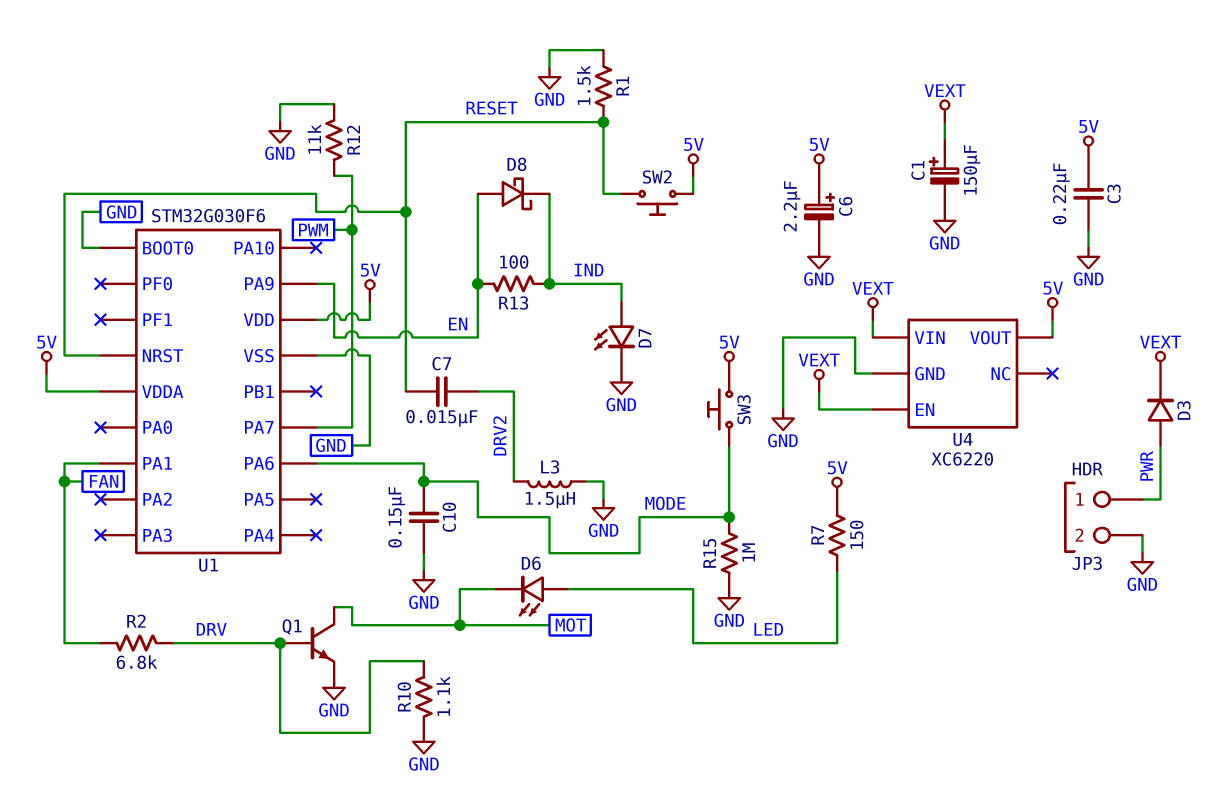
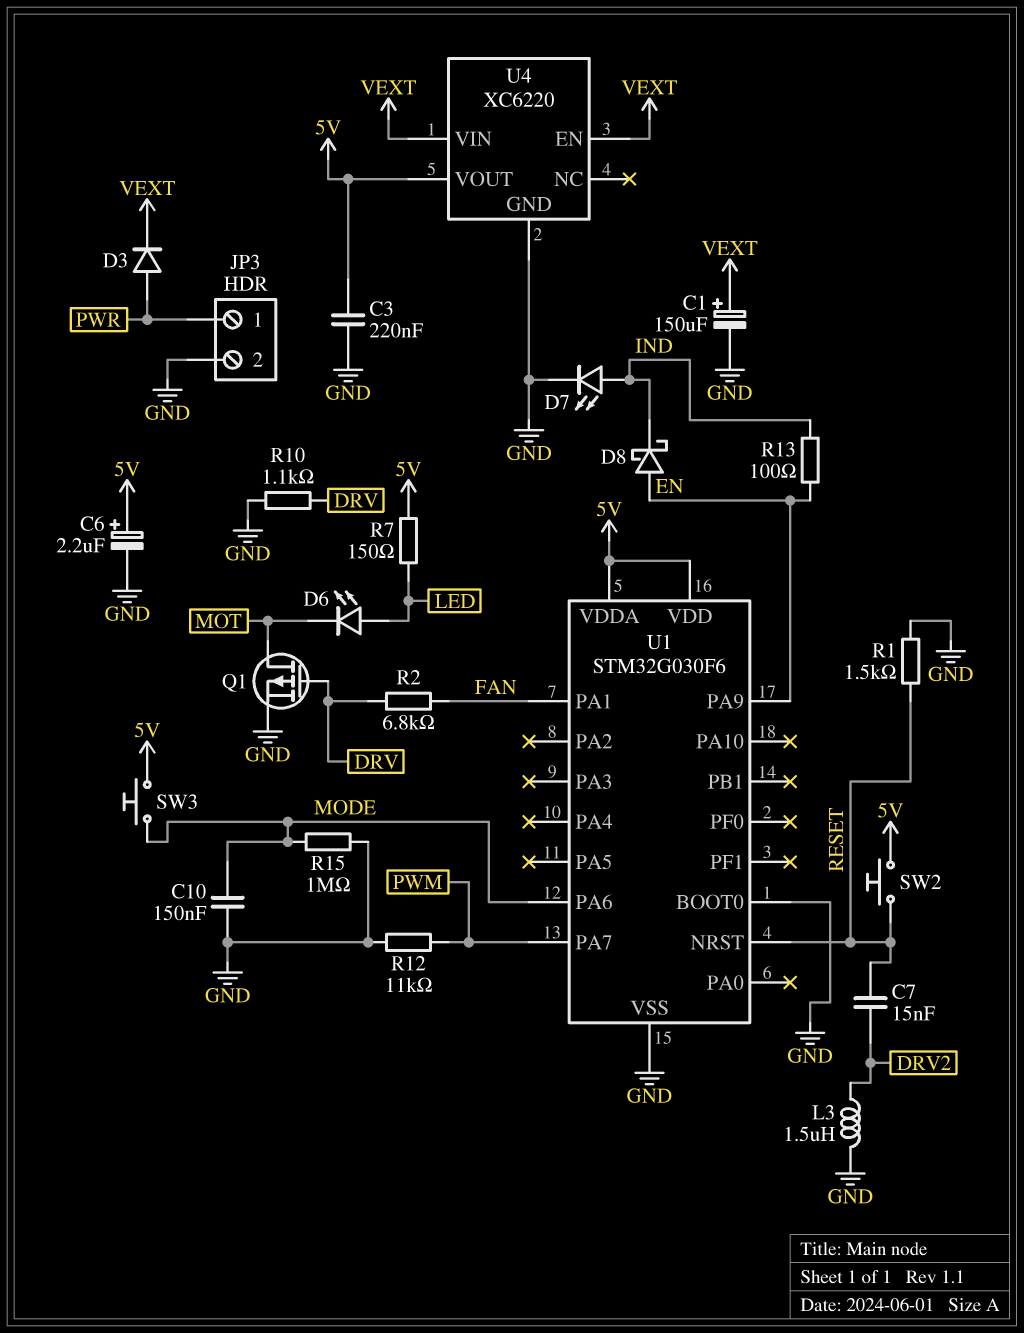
Q1: NPN (B DRV, C MOT, E GND) -> PMOS (G DRV, D MOT, S GND)

